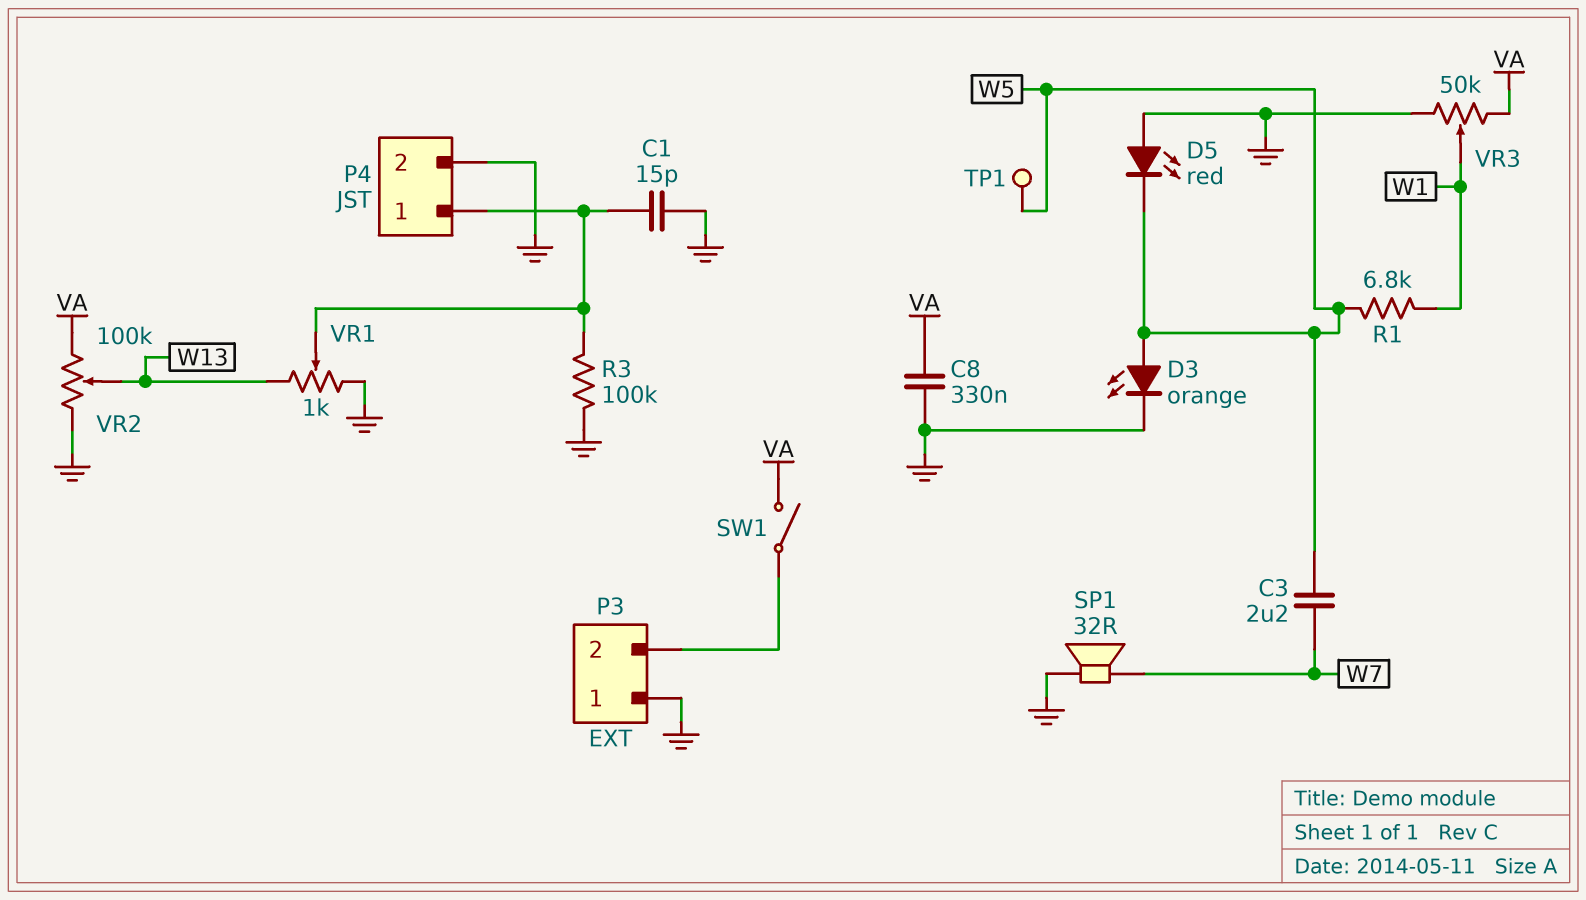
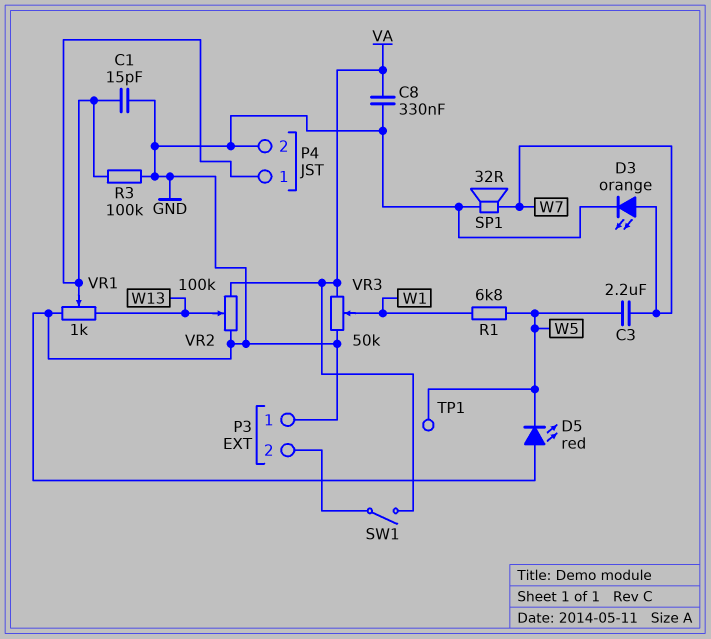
D3: LED orange (A W5, K GND) -> LED orange (A W7, K GND)

